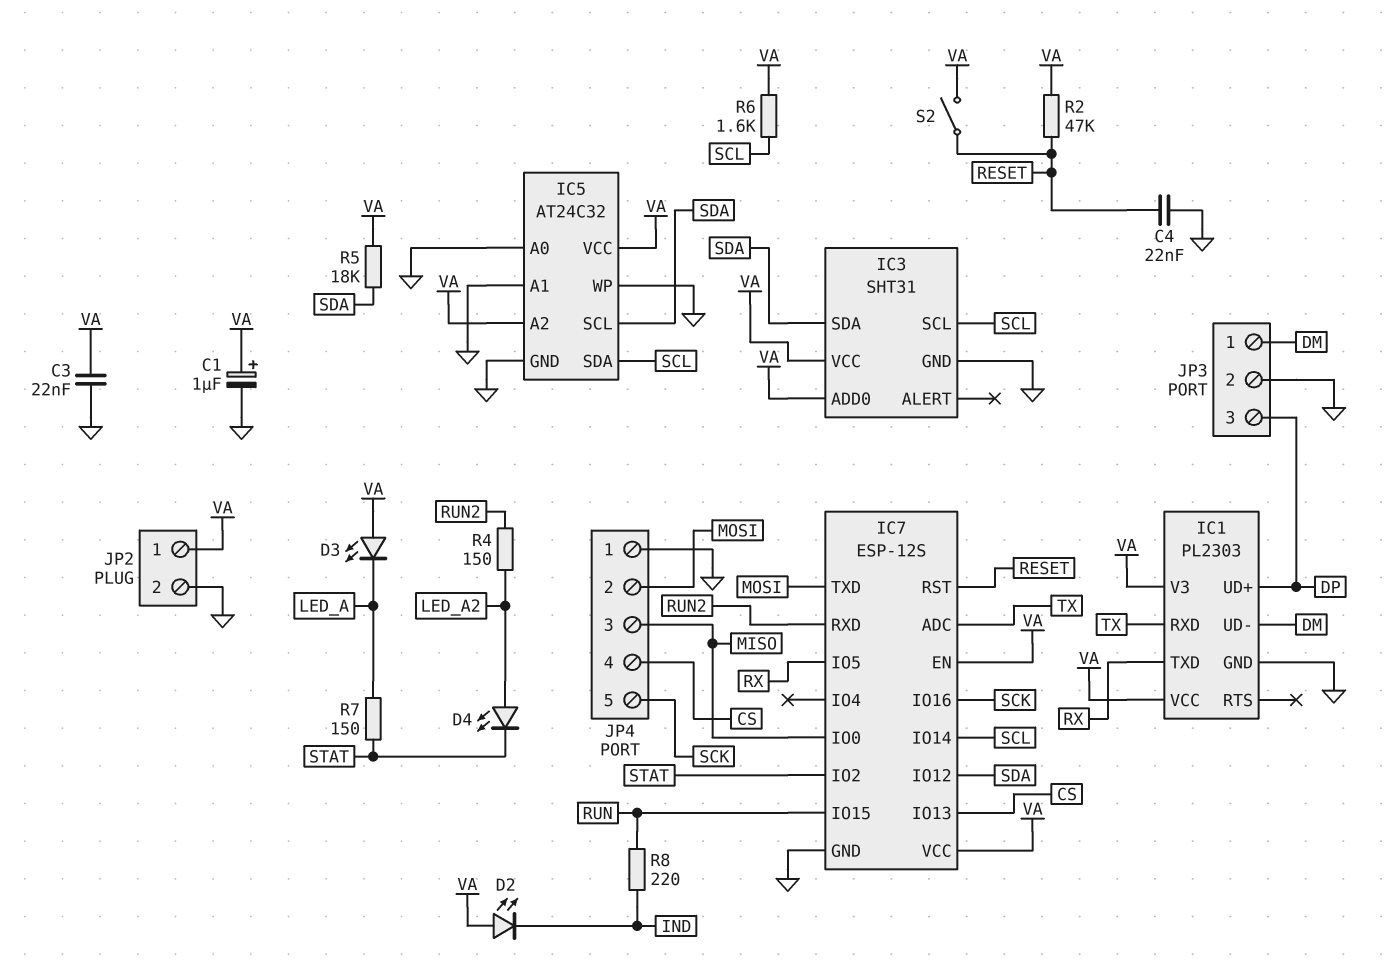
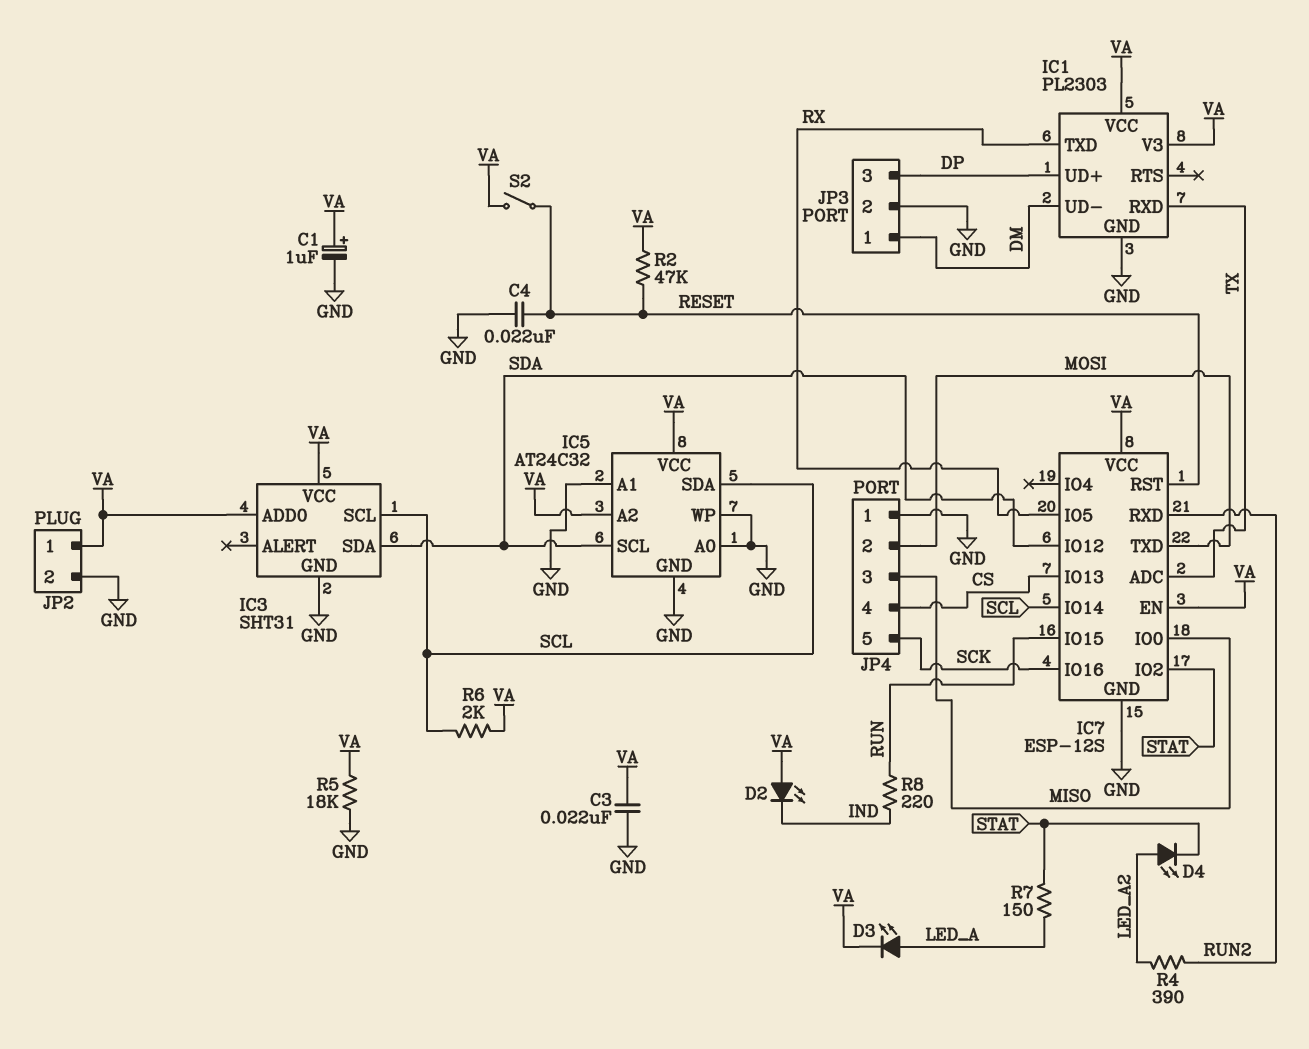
D3: LED (A VA, K LED_A) -> LED (A LED_A, K VA)
R4: 150 (LED_A2, RUN2) -> 390 (LED_A2, RUN2)
R5: 18k (SDA, VA) -> 18k (GND, VA)
R6: 1.6k (SCL, VA) -> 2k (SCL, VA)

